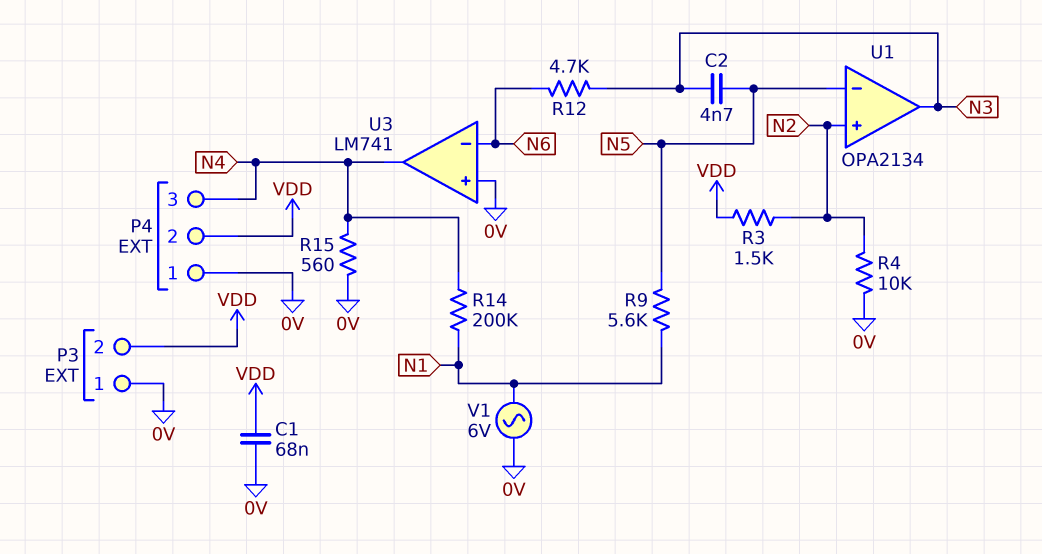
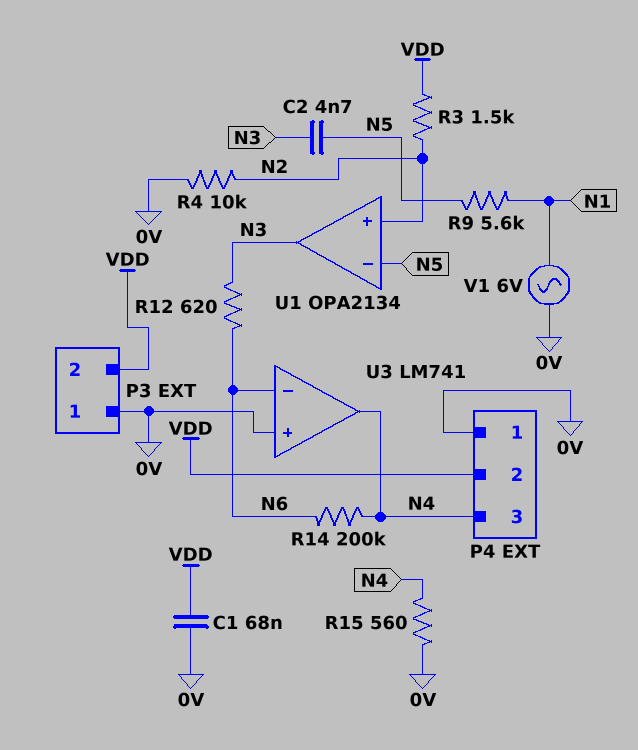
R12: 4.7k (N3, N6) -> 620 (N3, N6)
R14: 200k (N1, N4) -> 200k (N4, N6)

